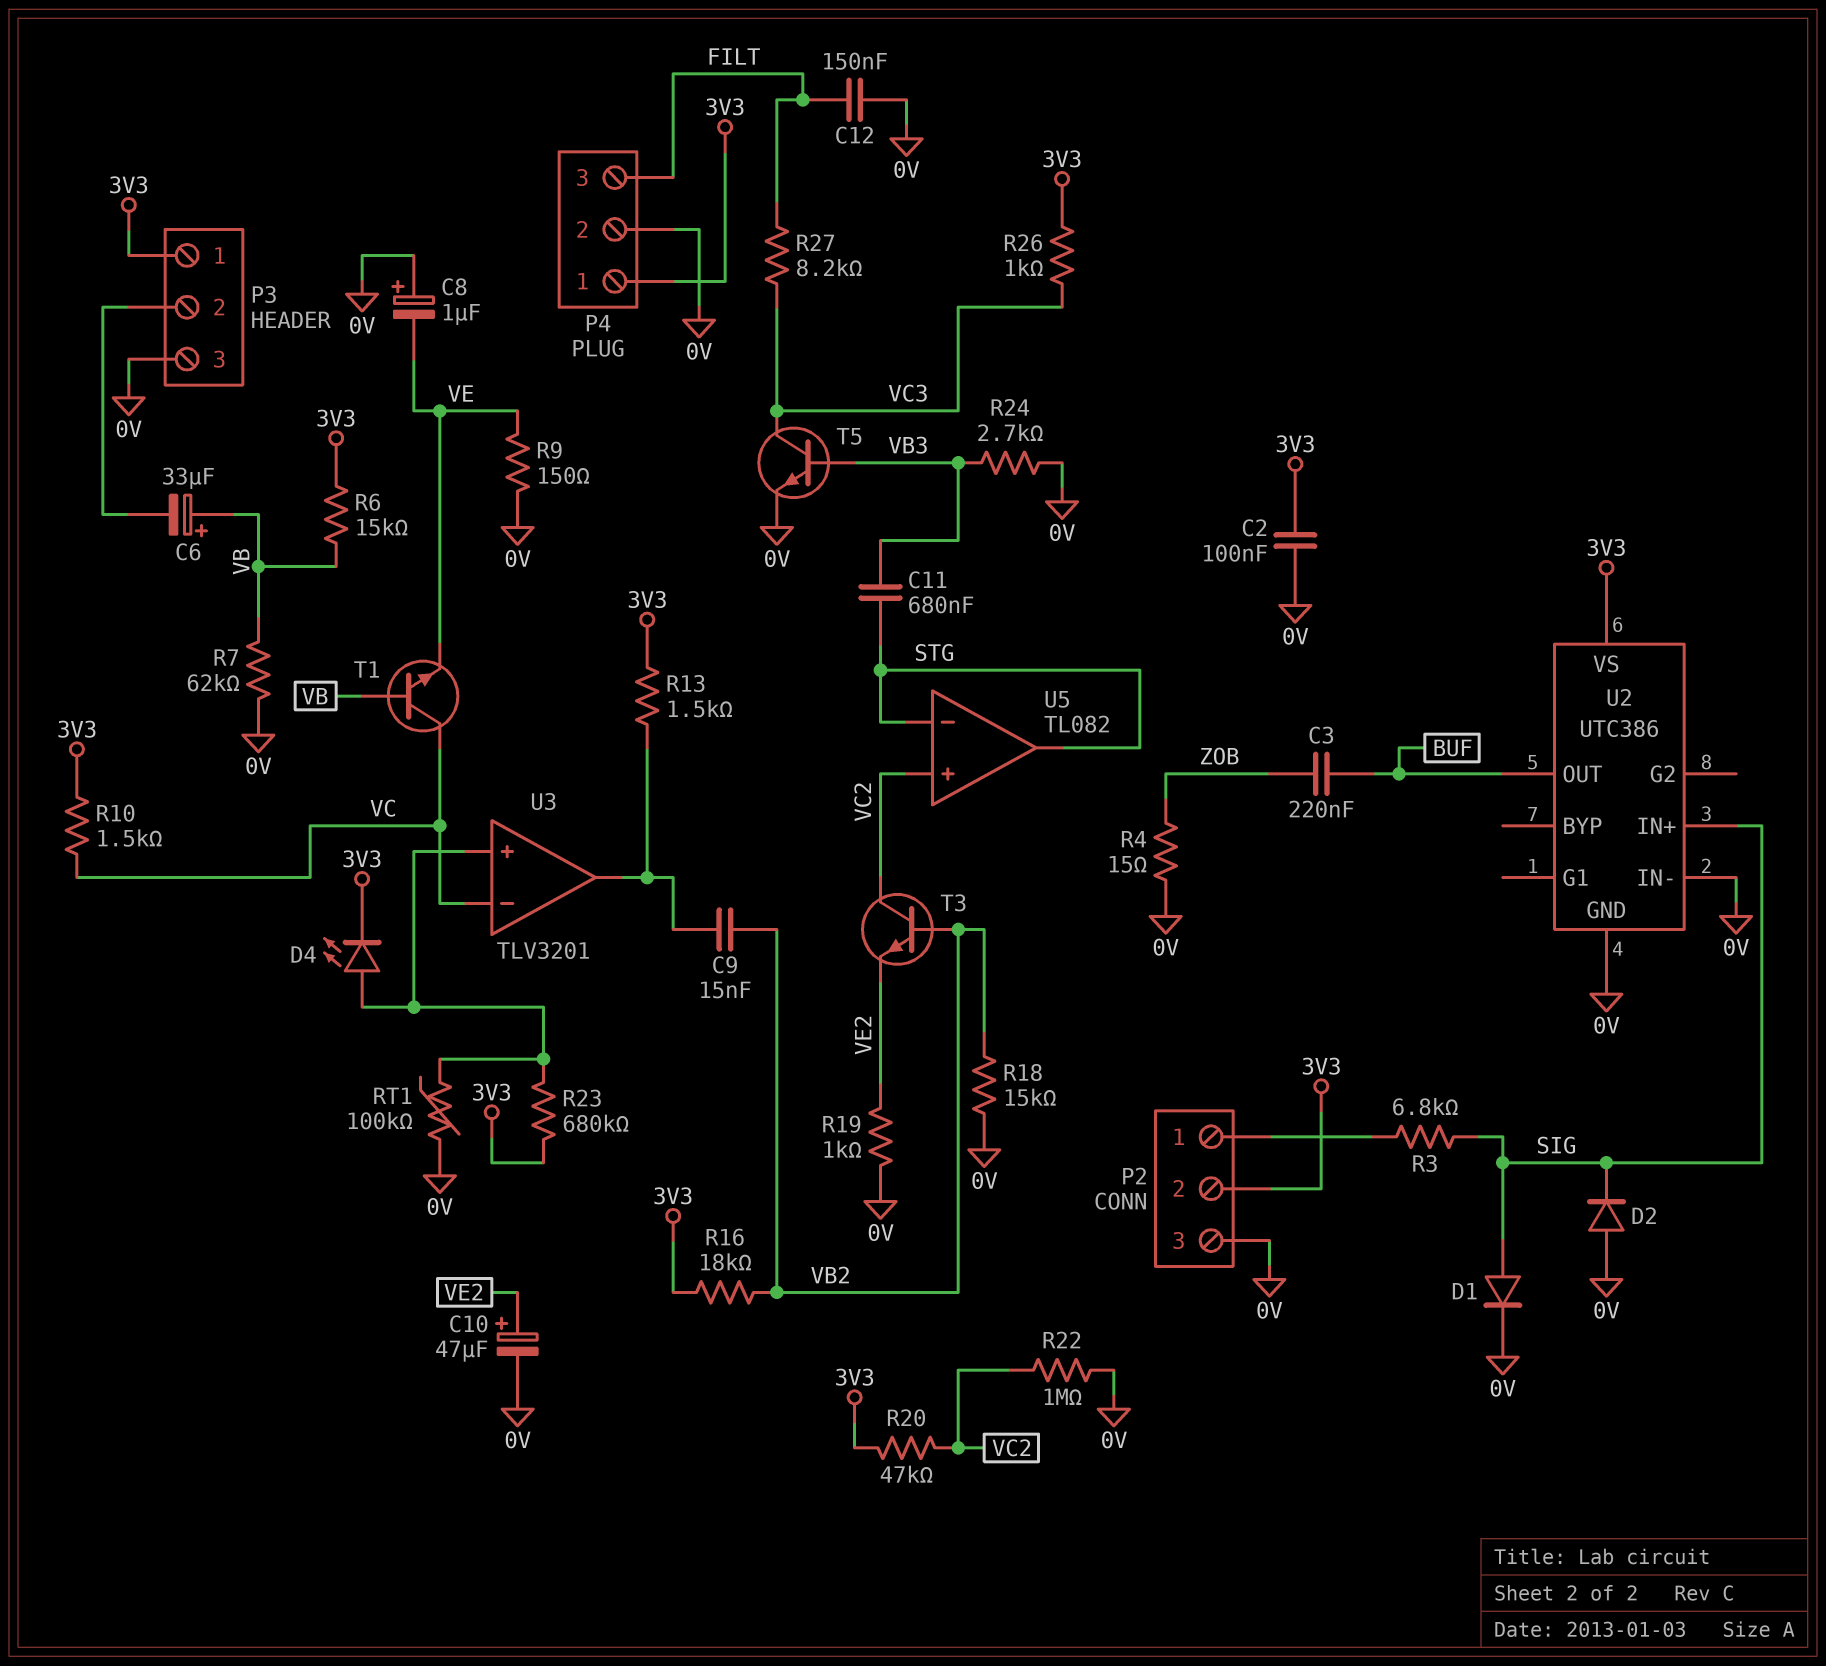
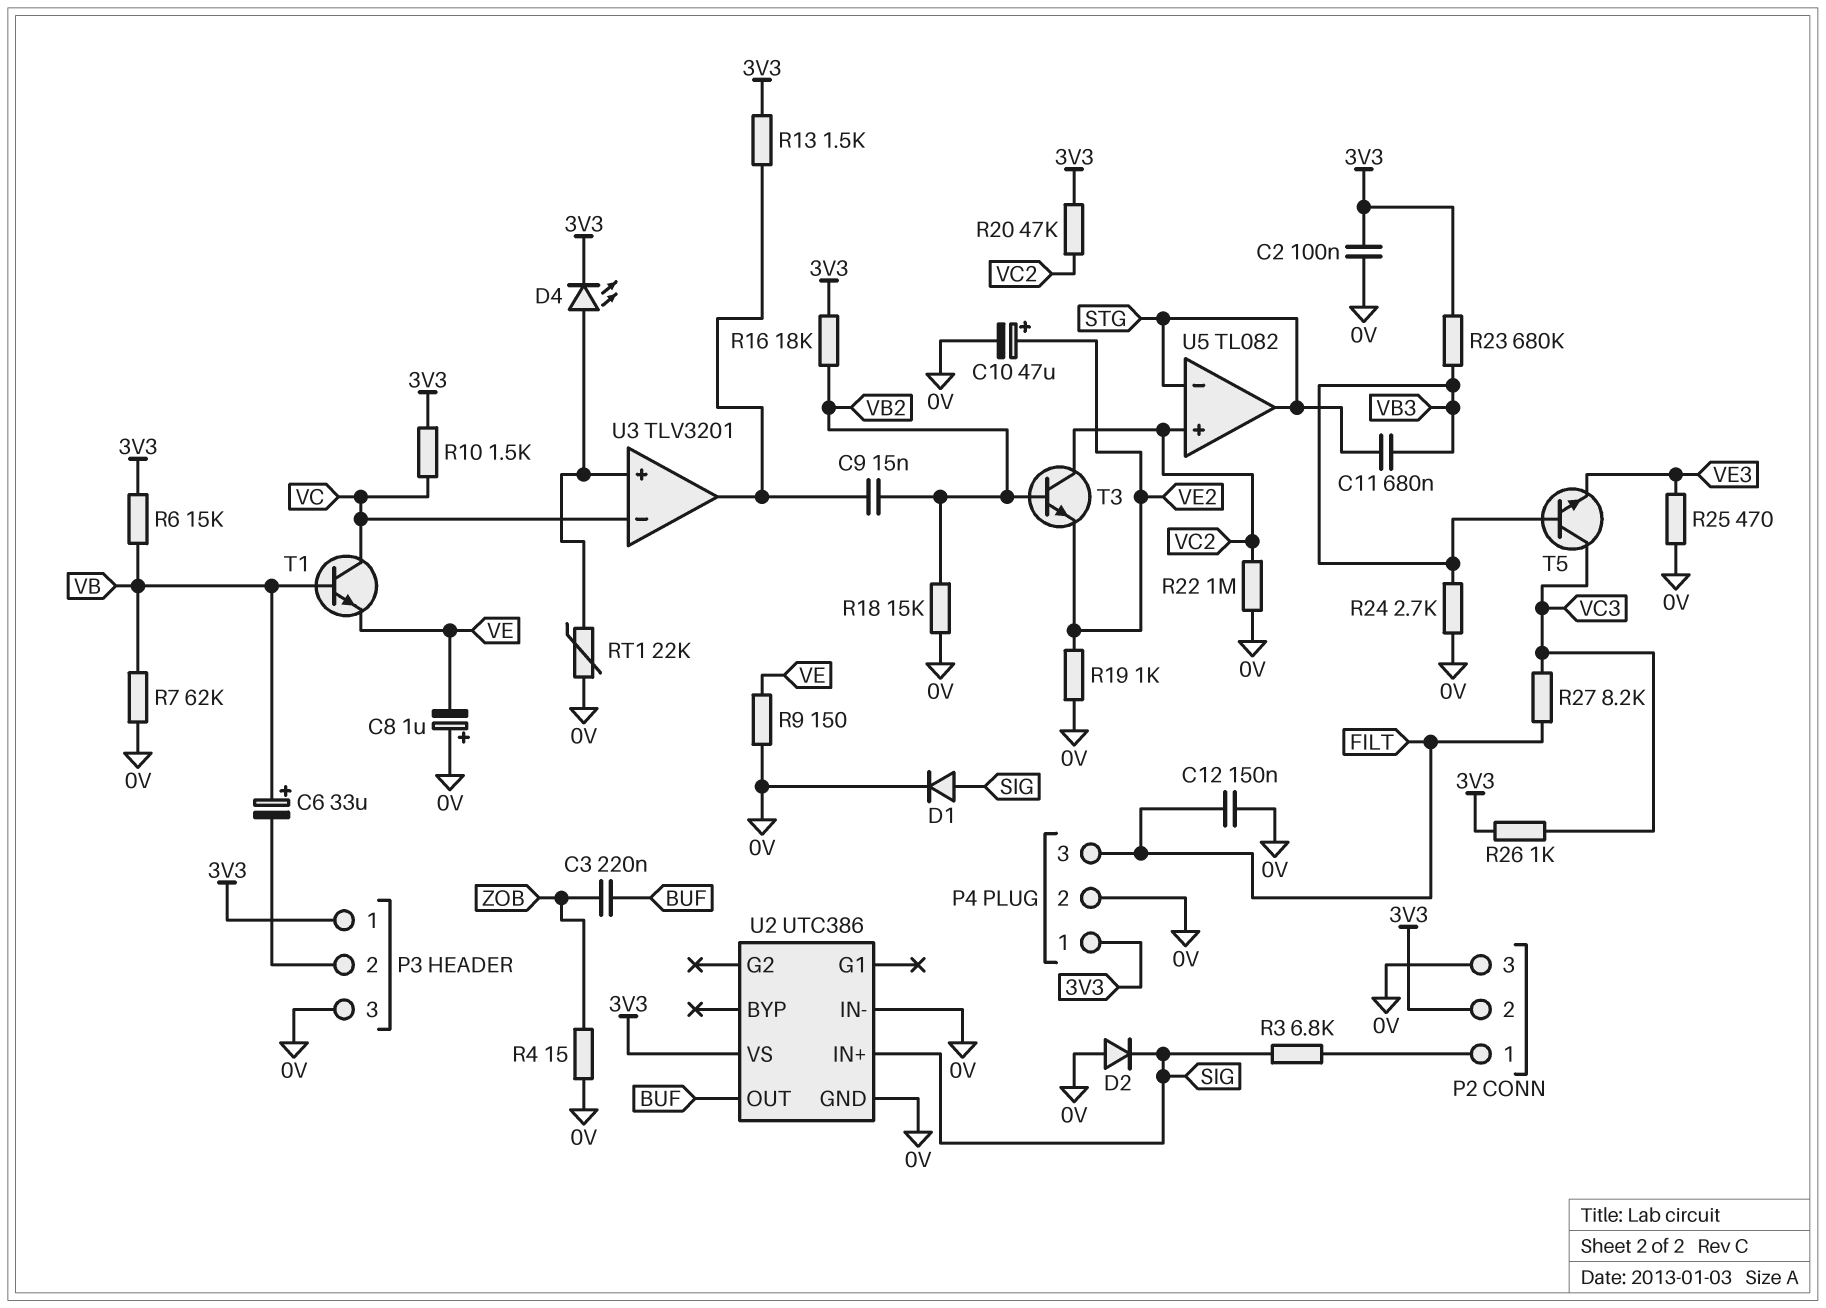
R23: 680k (3V3, U3/in+) -> 680k (3V3, VB3)
R25: none -> 470 (0V, VE3)
RT1: 100k (0V, U3/in+) -> 22k (0V, U3/in+)
T5: NPN (B VB3, C VC3, E 0V) -> NPN (B VB3, C VC3, E VE3)

